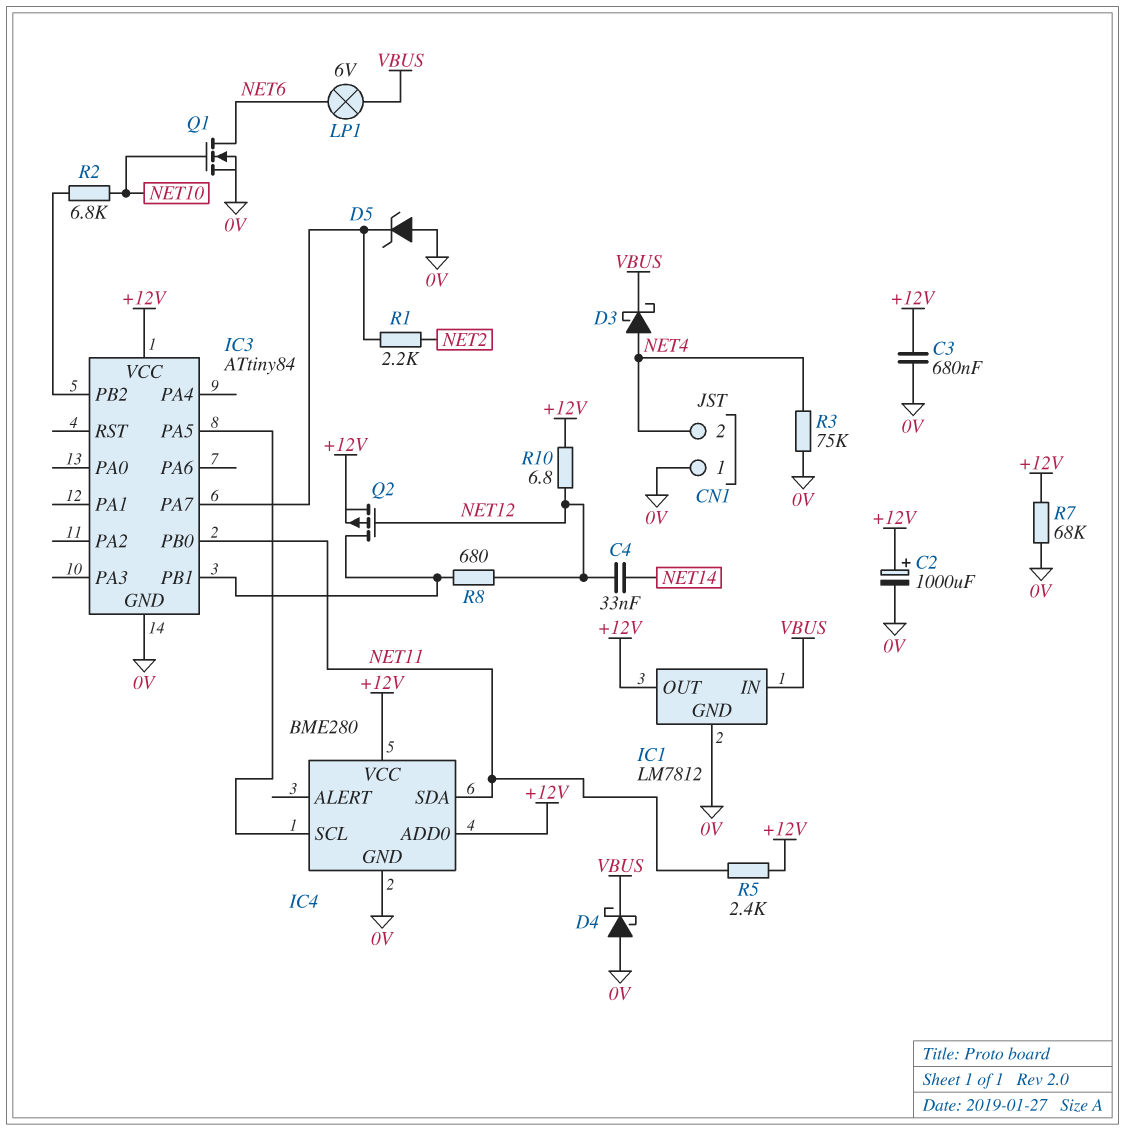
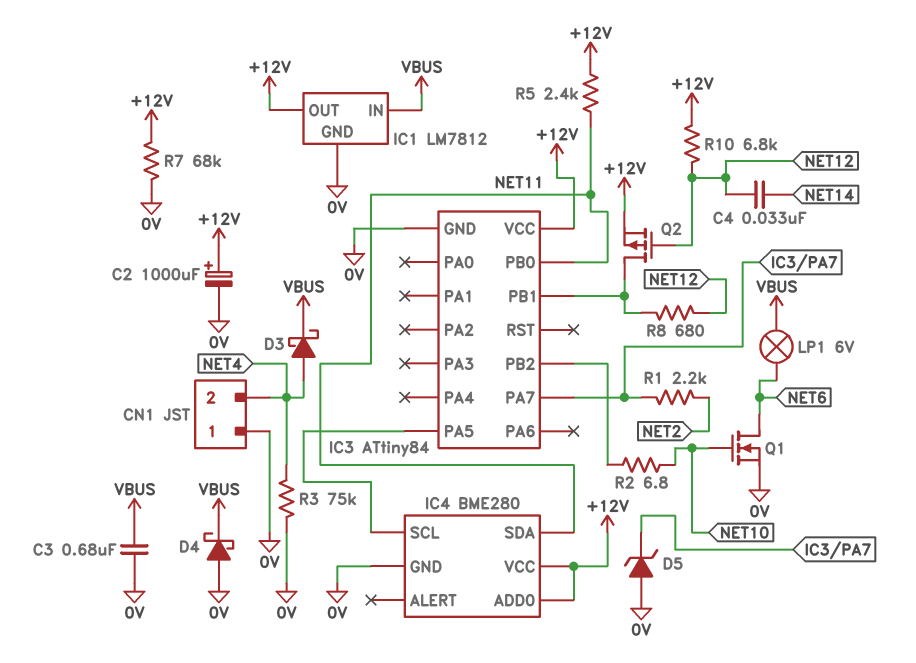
C3: 680nF (+12V, 0V) -> 680nF (0V, VBUS)
R2: 6.8k (IC3/PB2, NET10) -> 6.8 (IC3/PB2, NET10)
R10: 6.8 (+12V, NET12) -> 6.8k (+12V, NET12)

